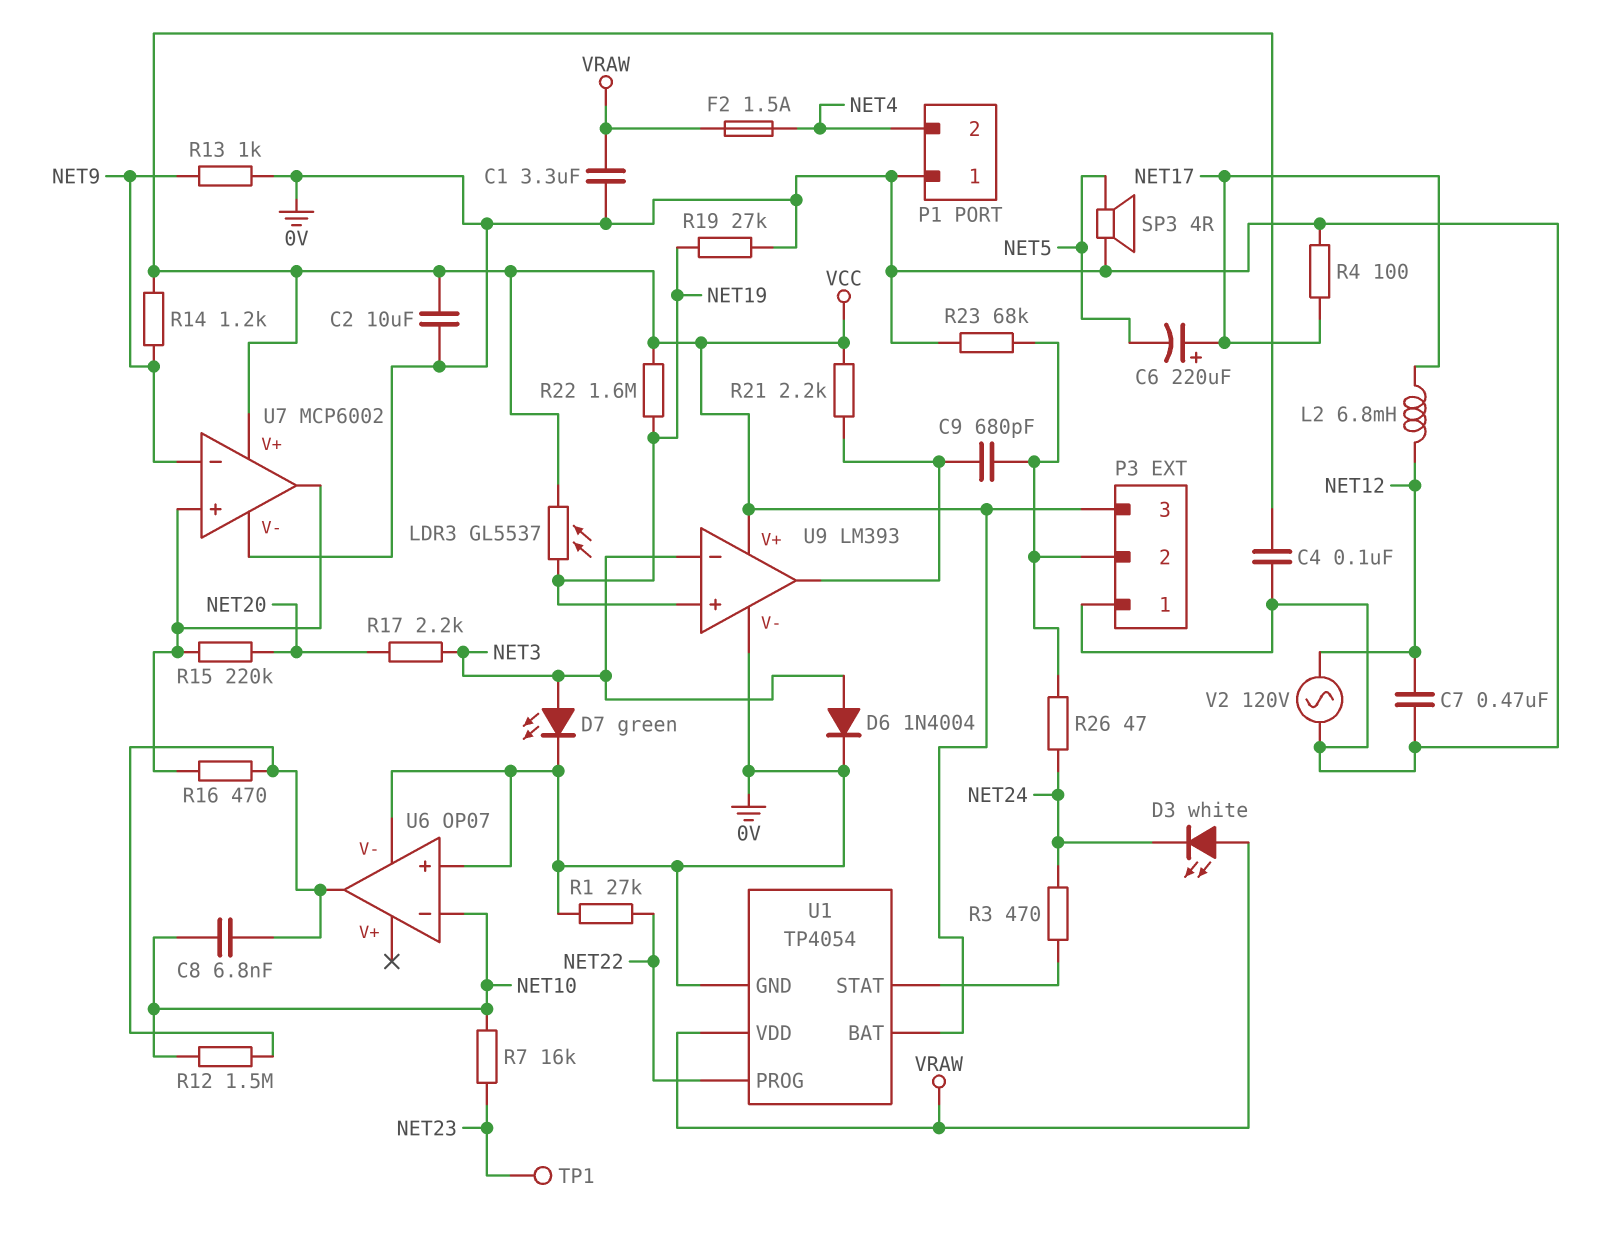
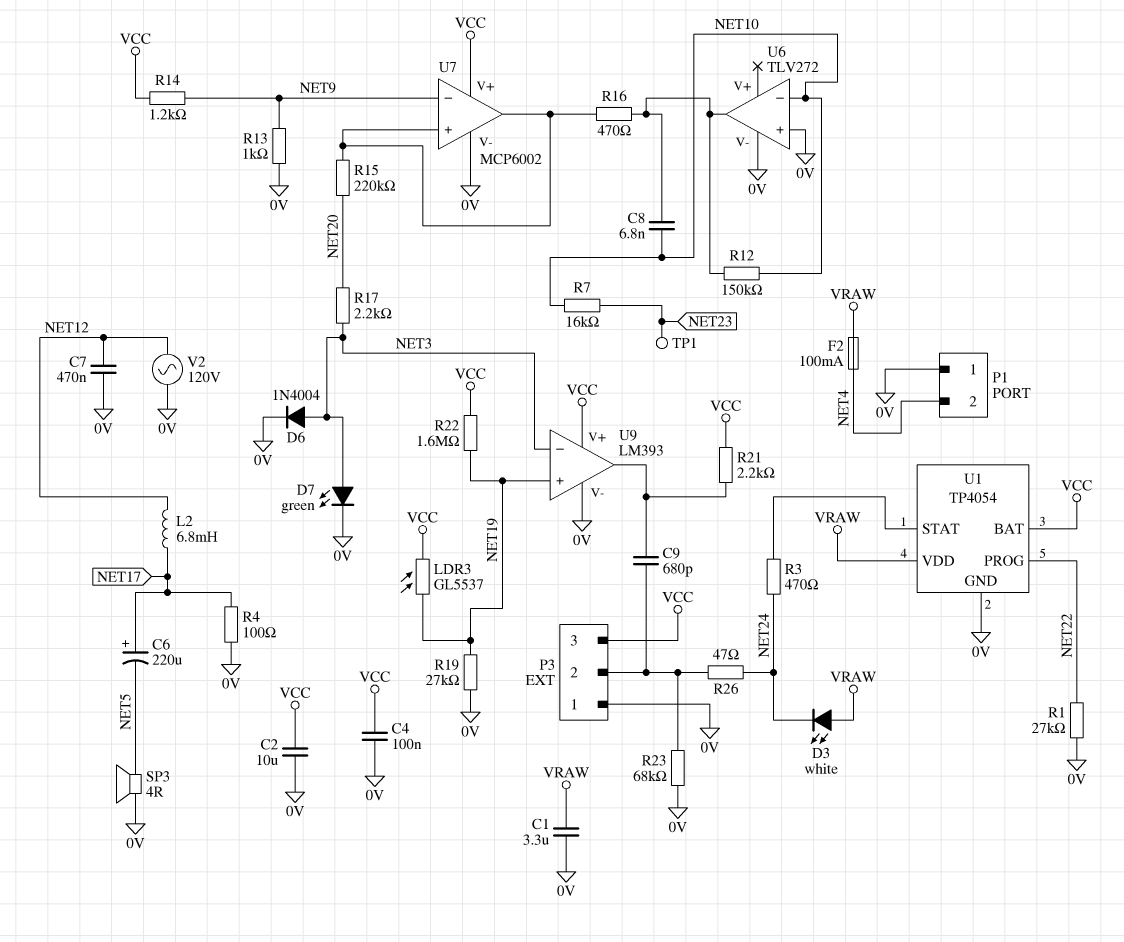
F2: 1.5A (NET4, VRAW) -> 100mA (NET4, VRAW)
R12: 1.5M (NET10, U6/out) -> 150k (NET10, U6/out)
U6: OP07 -> TLV272

